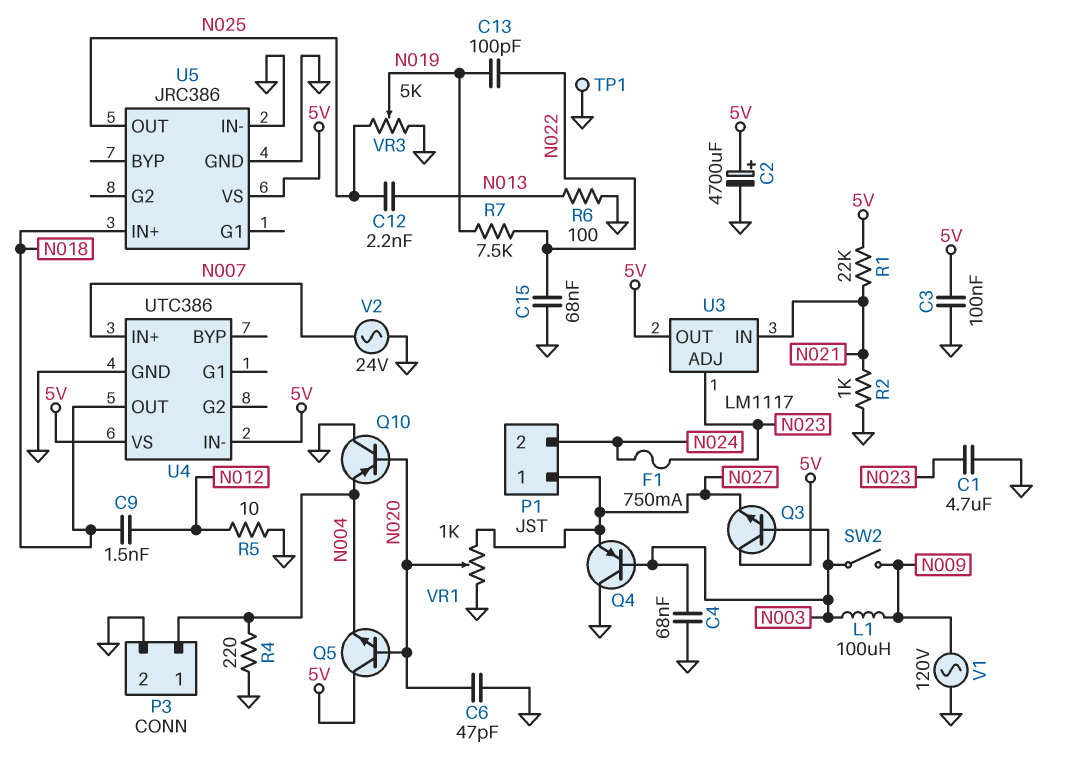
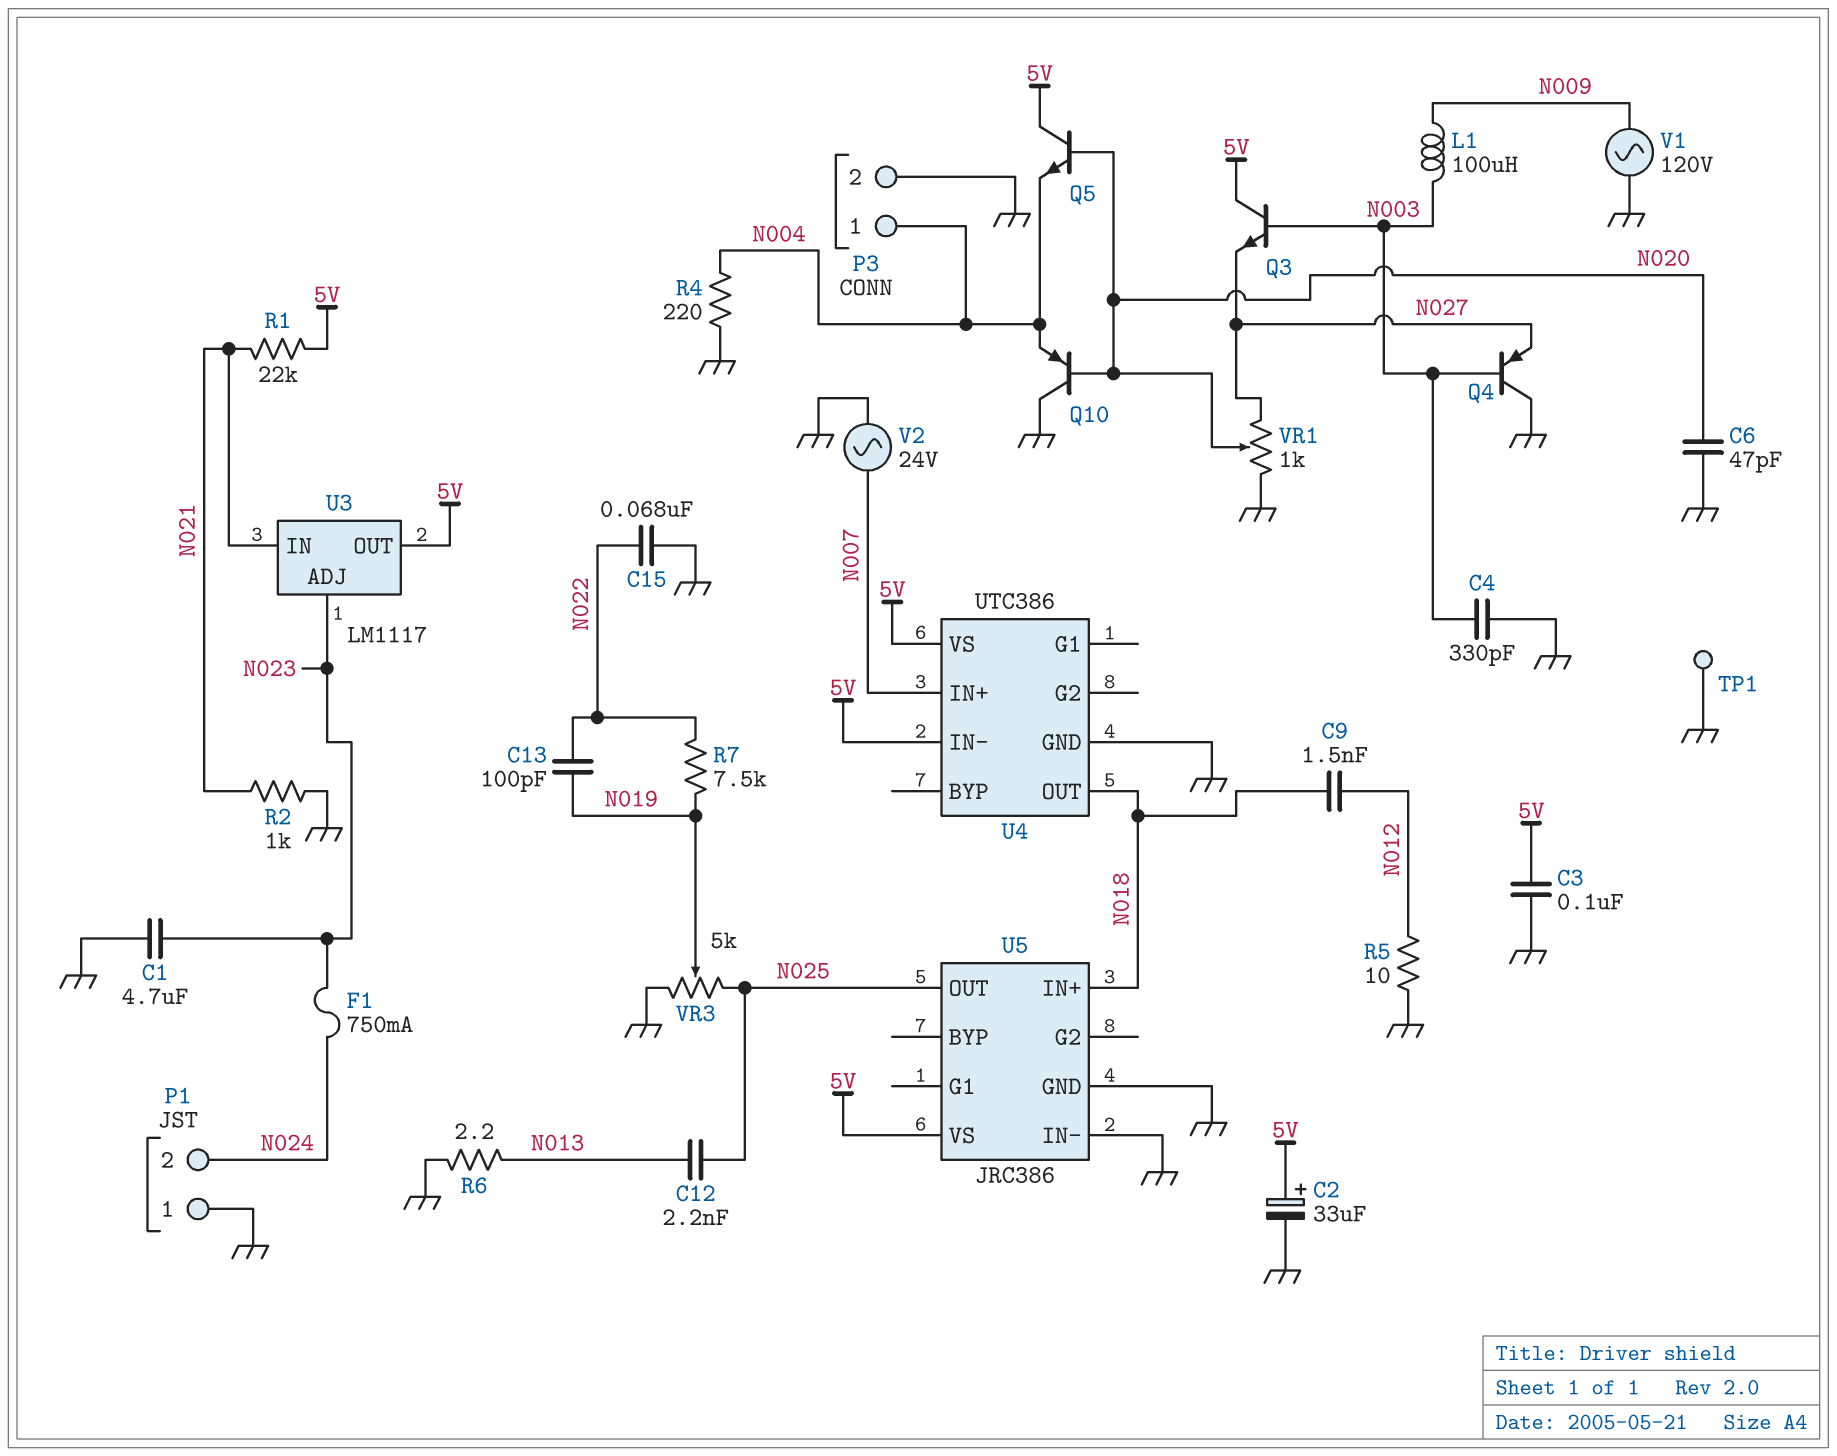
C2: 4700uF (plus 5V, minus GND) -> 33uF (plus 5V, minus GND)
C4: 68nF (GND, N003) -> 330pF (GND, N003)
P1 pin 1: N027 -> GND
R6: 100 (GND, N013) -> 2.2 (GND, N013)
SW2: switch (N003, N009) -> none

